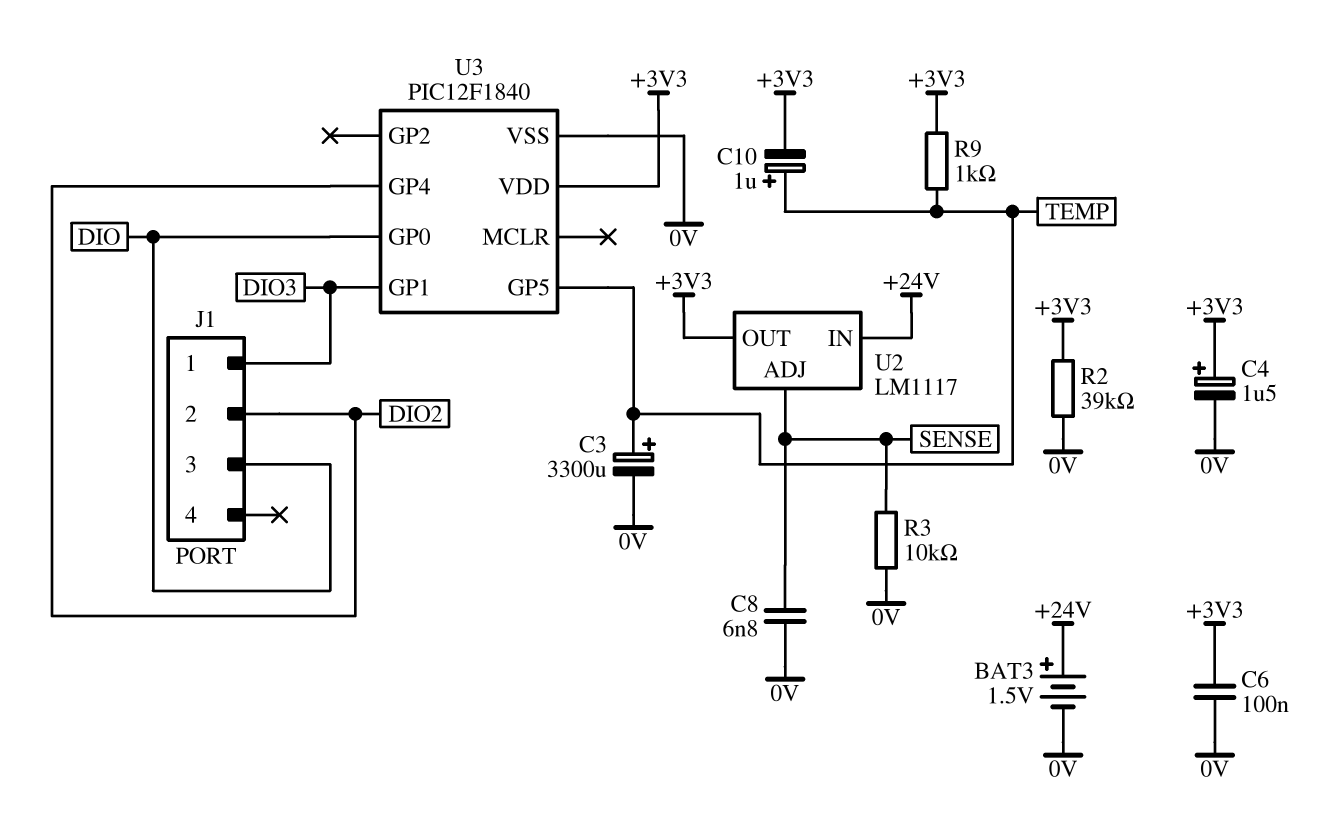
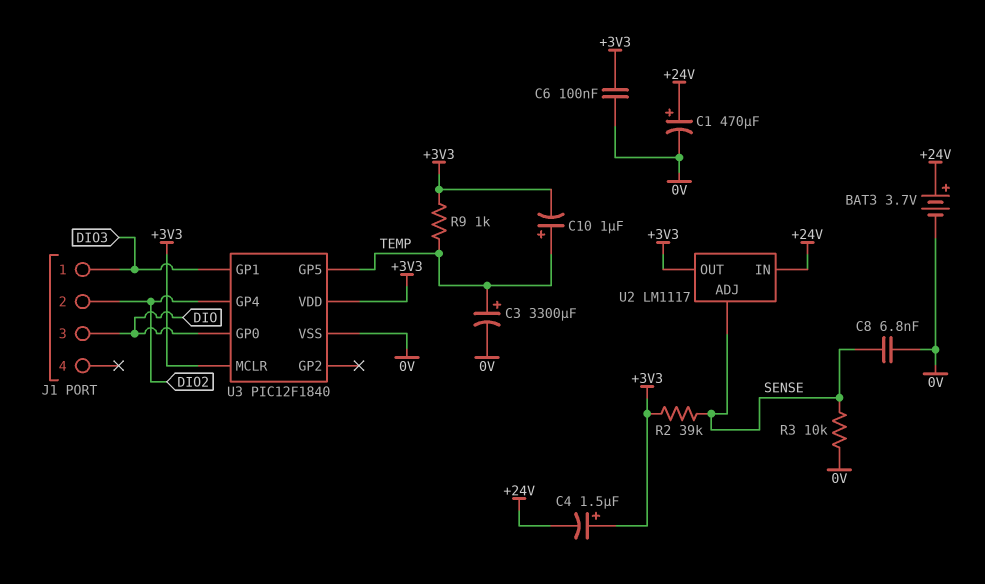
BAT3: 1.5V (plus +24V, minus 0V) -> 3.7V (plus +24V, minus 0V)
C1: none -> 470uF (plus +24V, minus 0V)
C4: 1.5uF (plus +3V3, minus 0V) -> 1.5uF (plus +3V3, minus +24V)
R2: 39k (+3V3, 0V) -> 39k (+3V3, SENSE)
U3 pin MCLR: none -> +3V3

